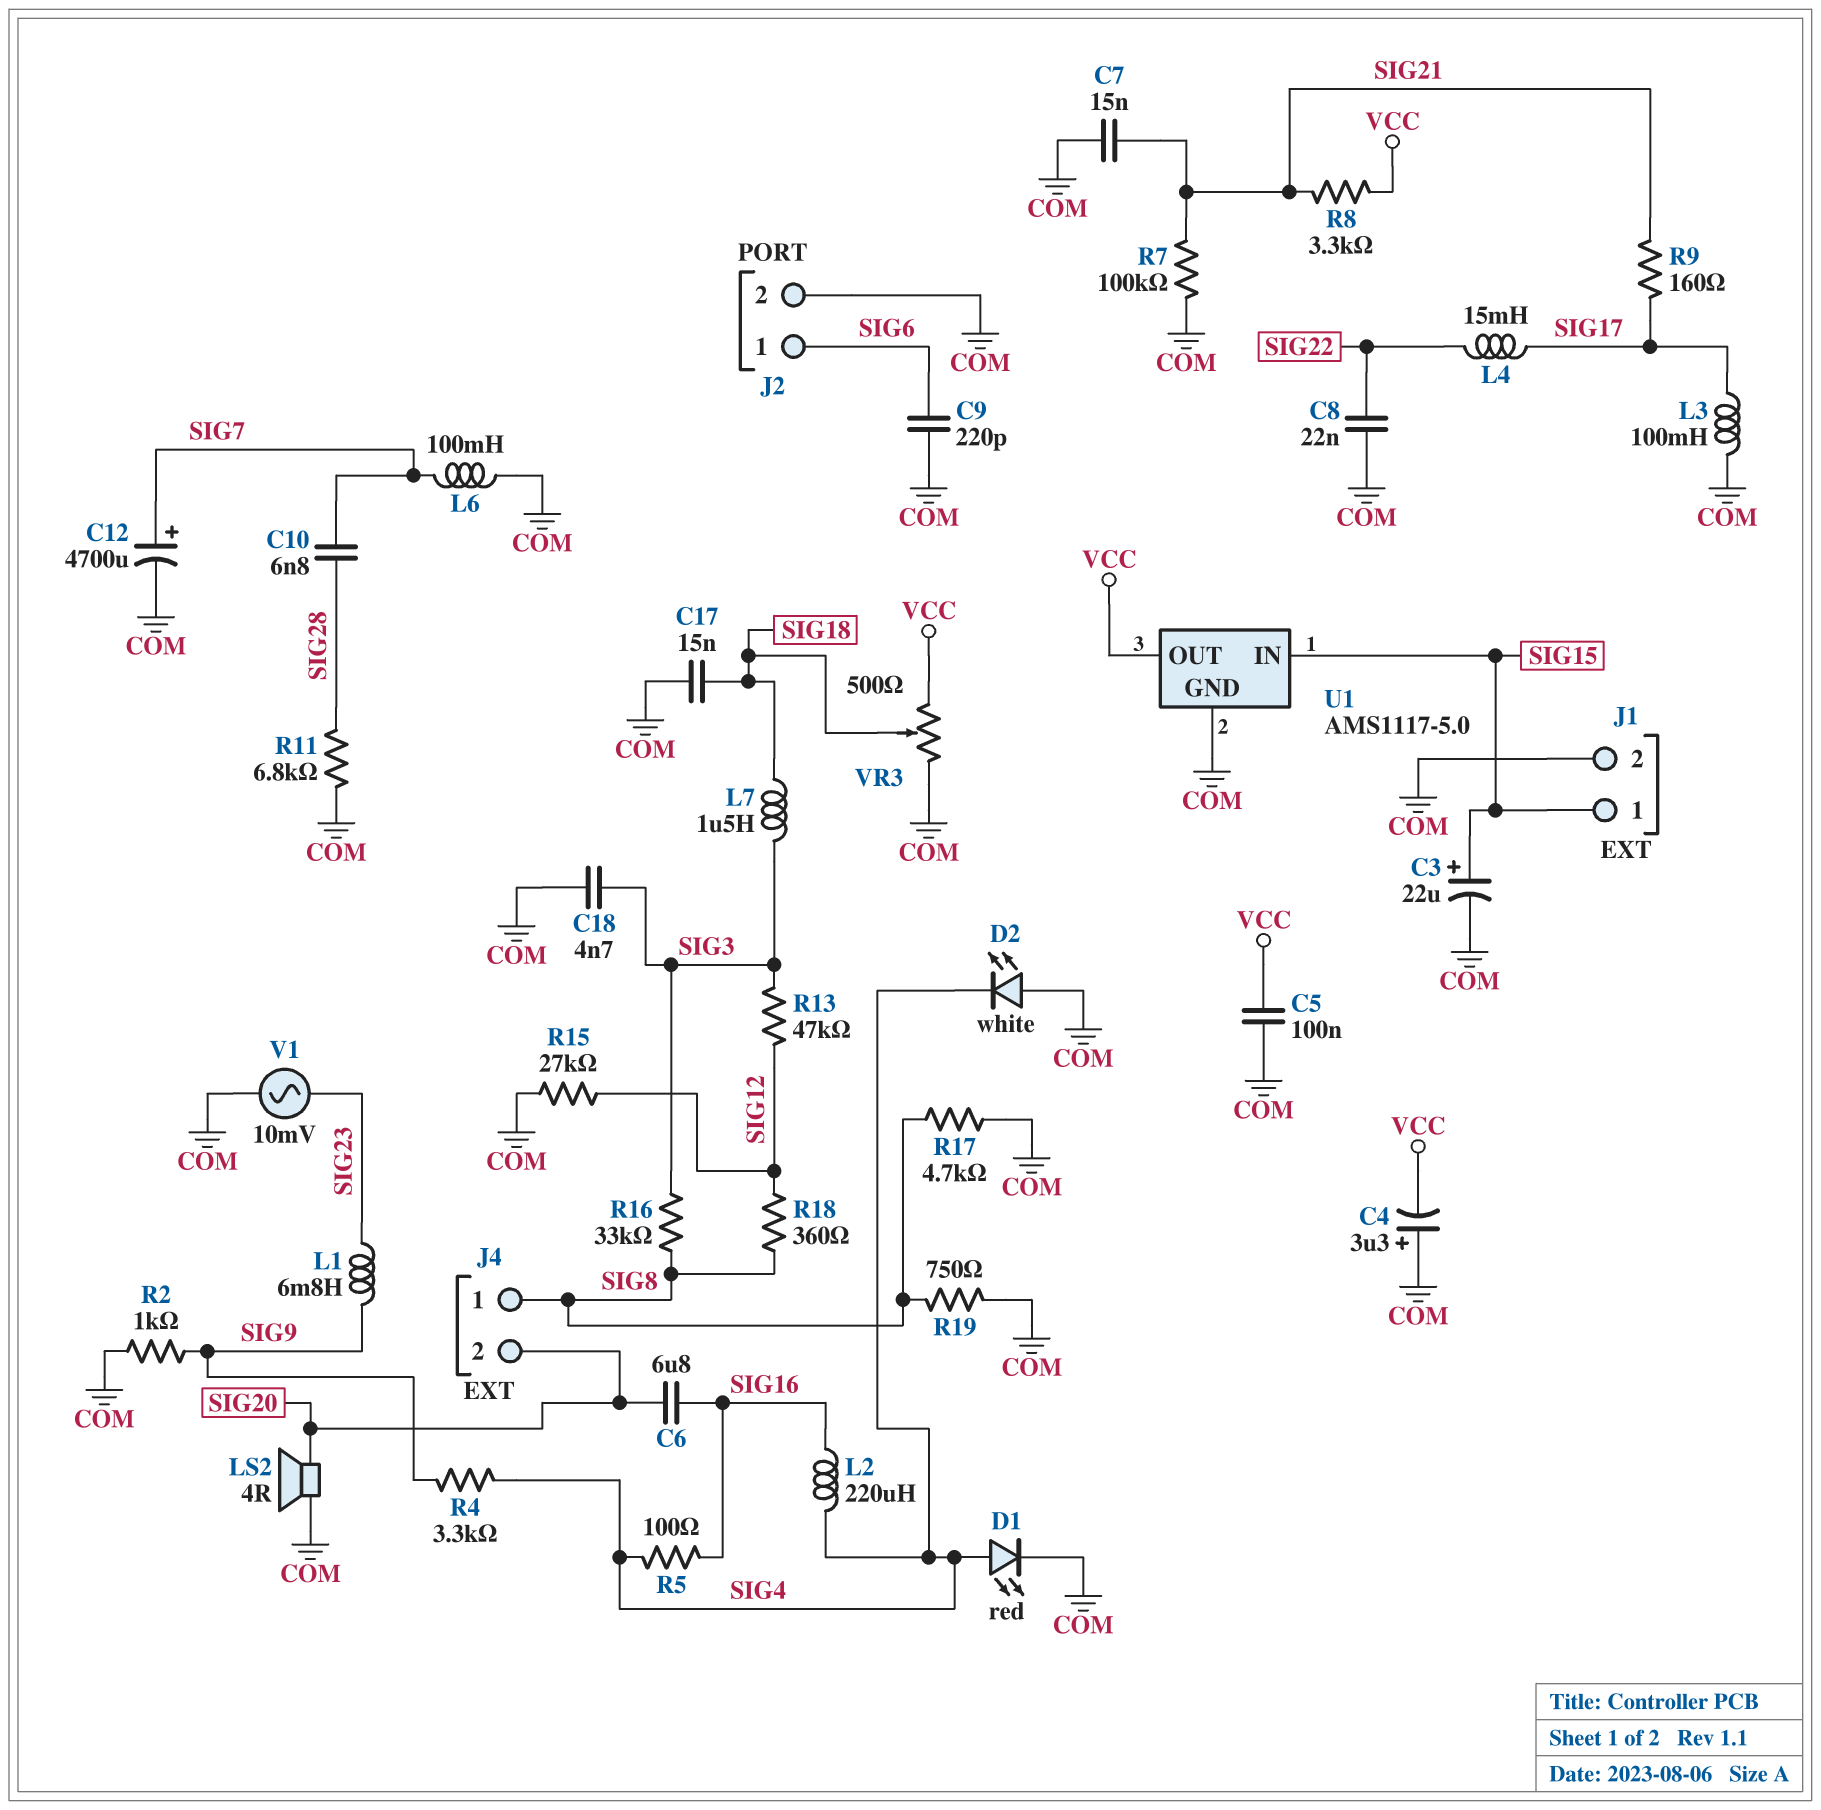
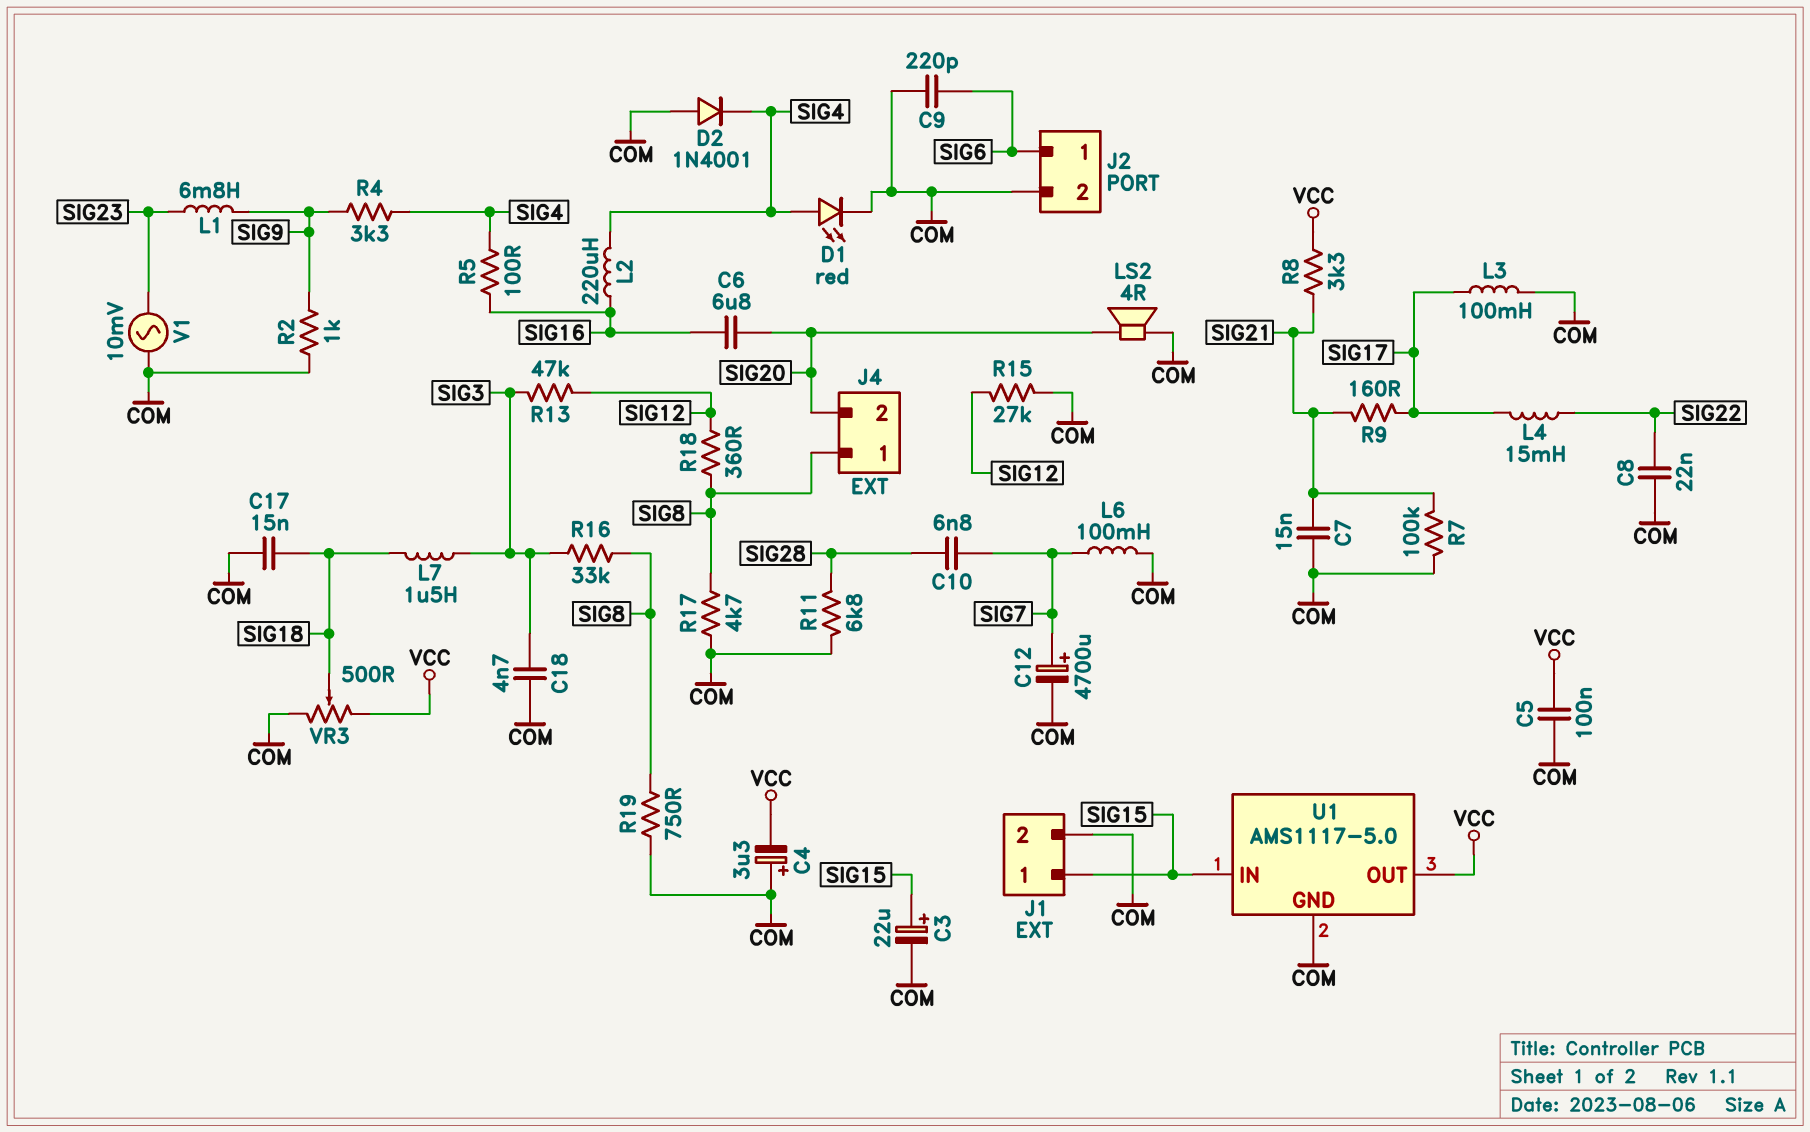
D2: LED white (A COM, K SIG4) -> diode 1N4001 (A COM, K SIG4)

